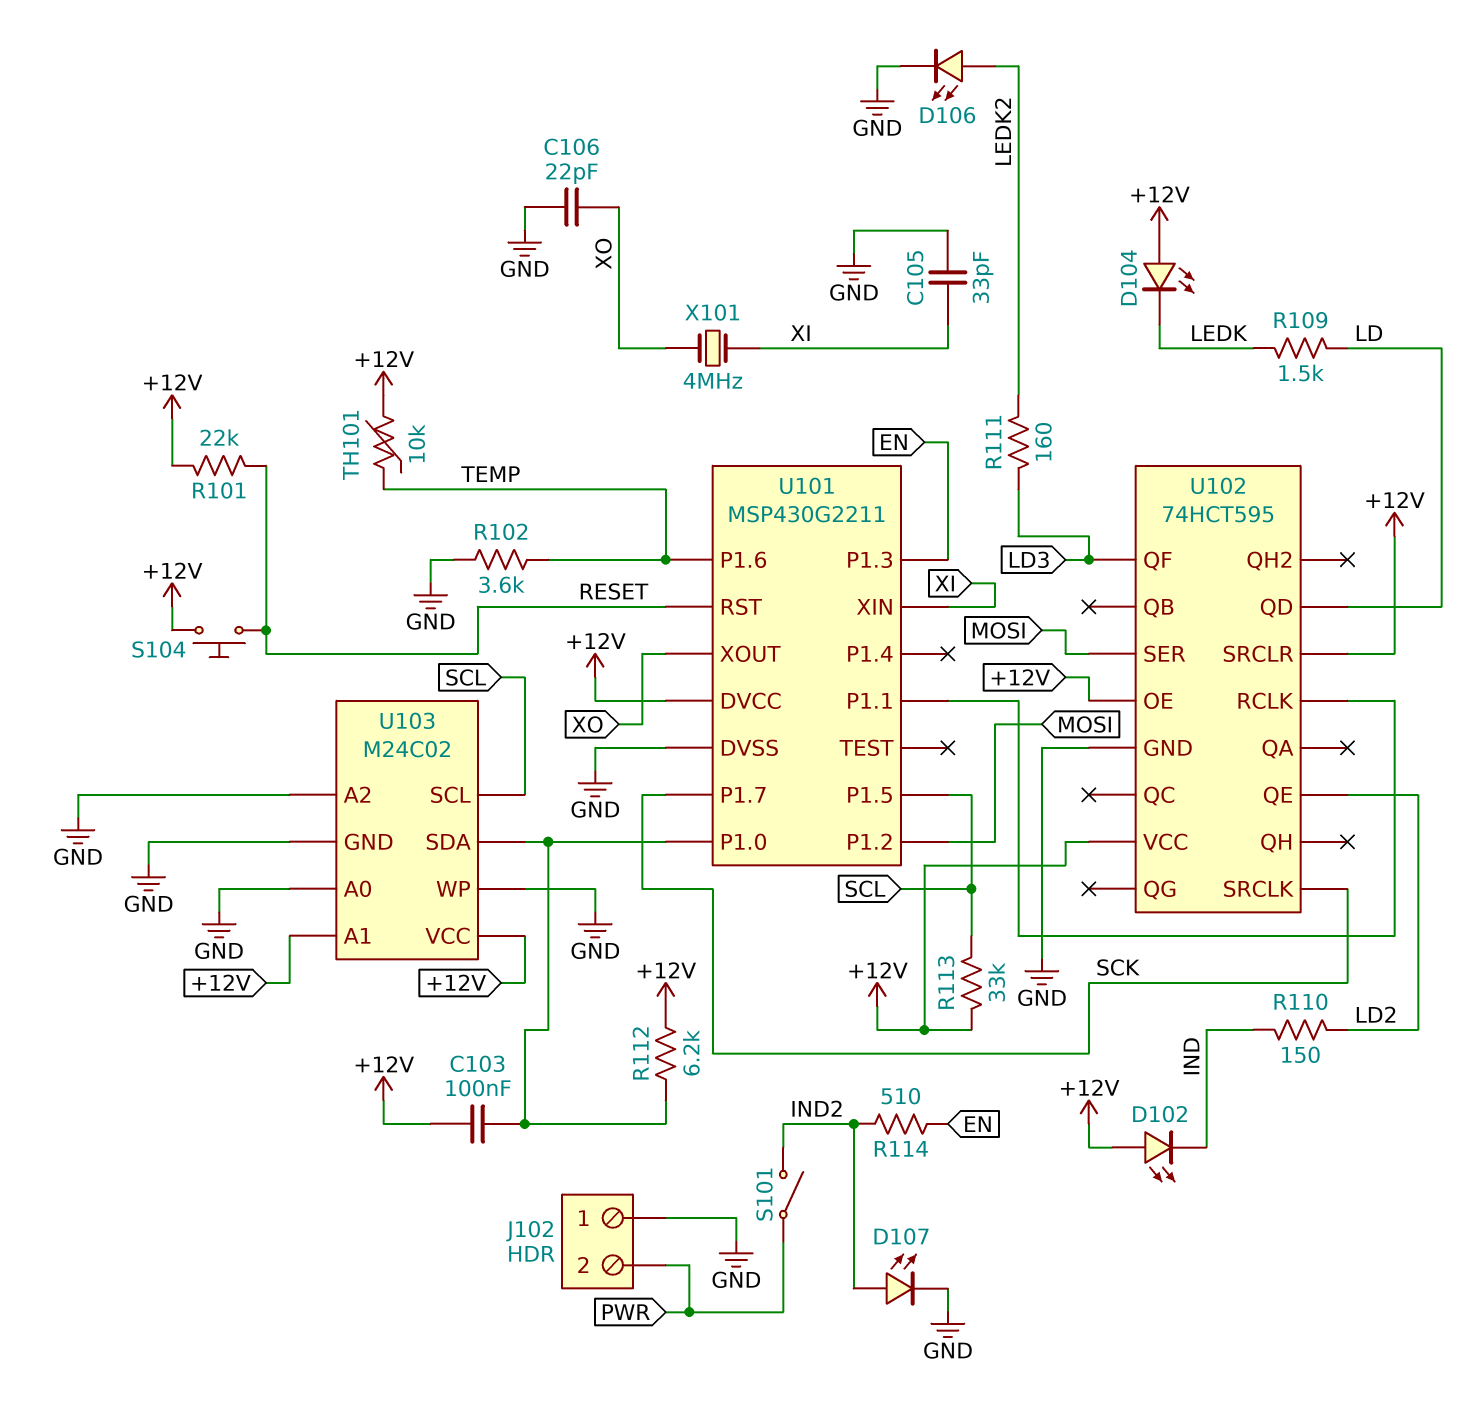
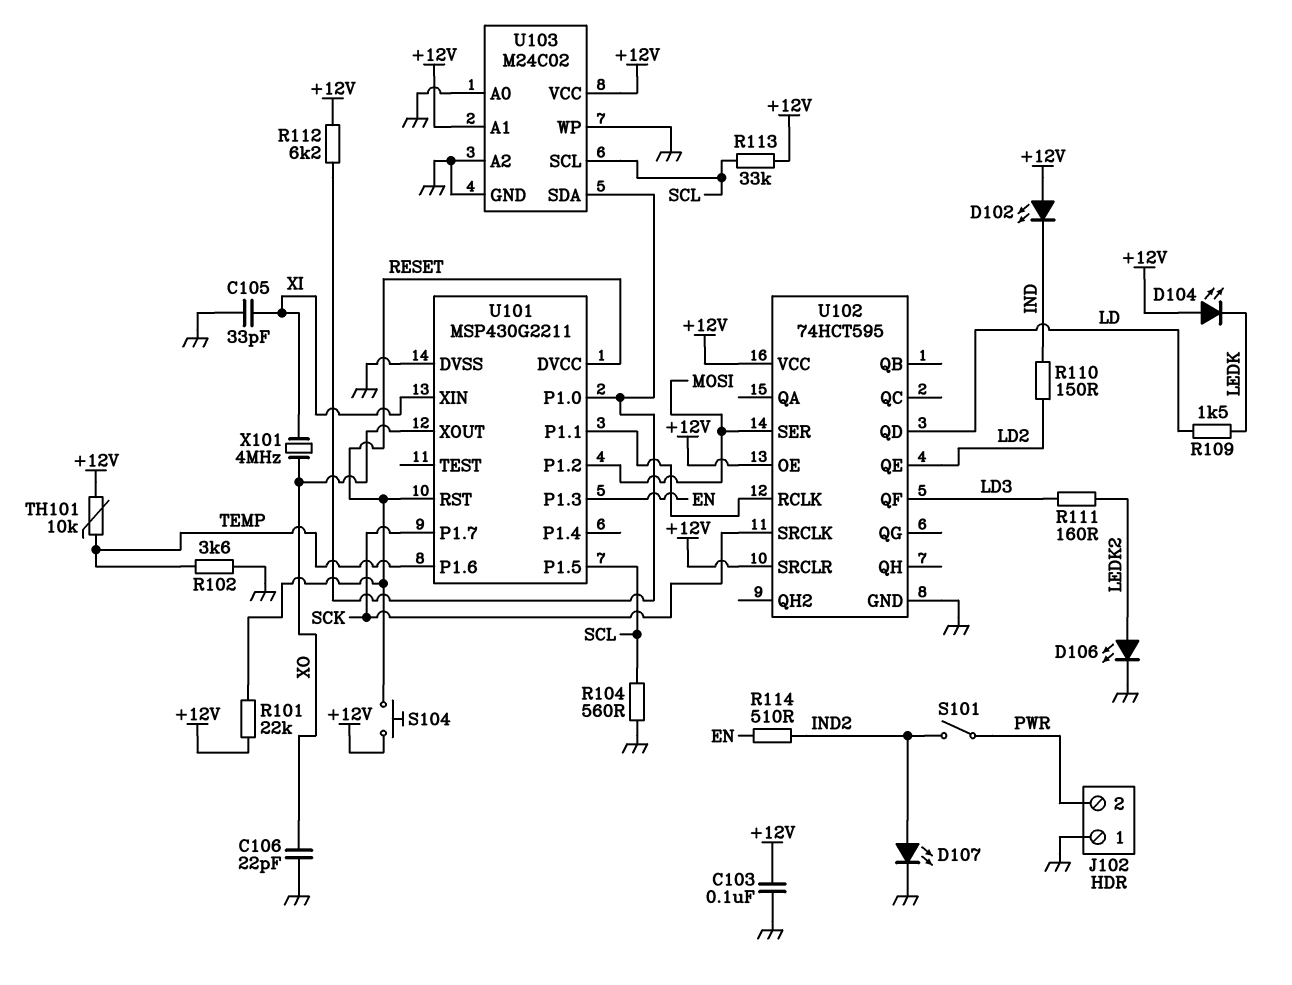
C103: 100nF (+12V, U101/P1.0) -> 100nF (+12V, GND)
R104: none -> 560 (GND, SCL)
U101 pin DVCC: +12V -> RESET

